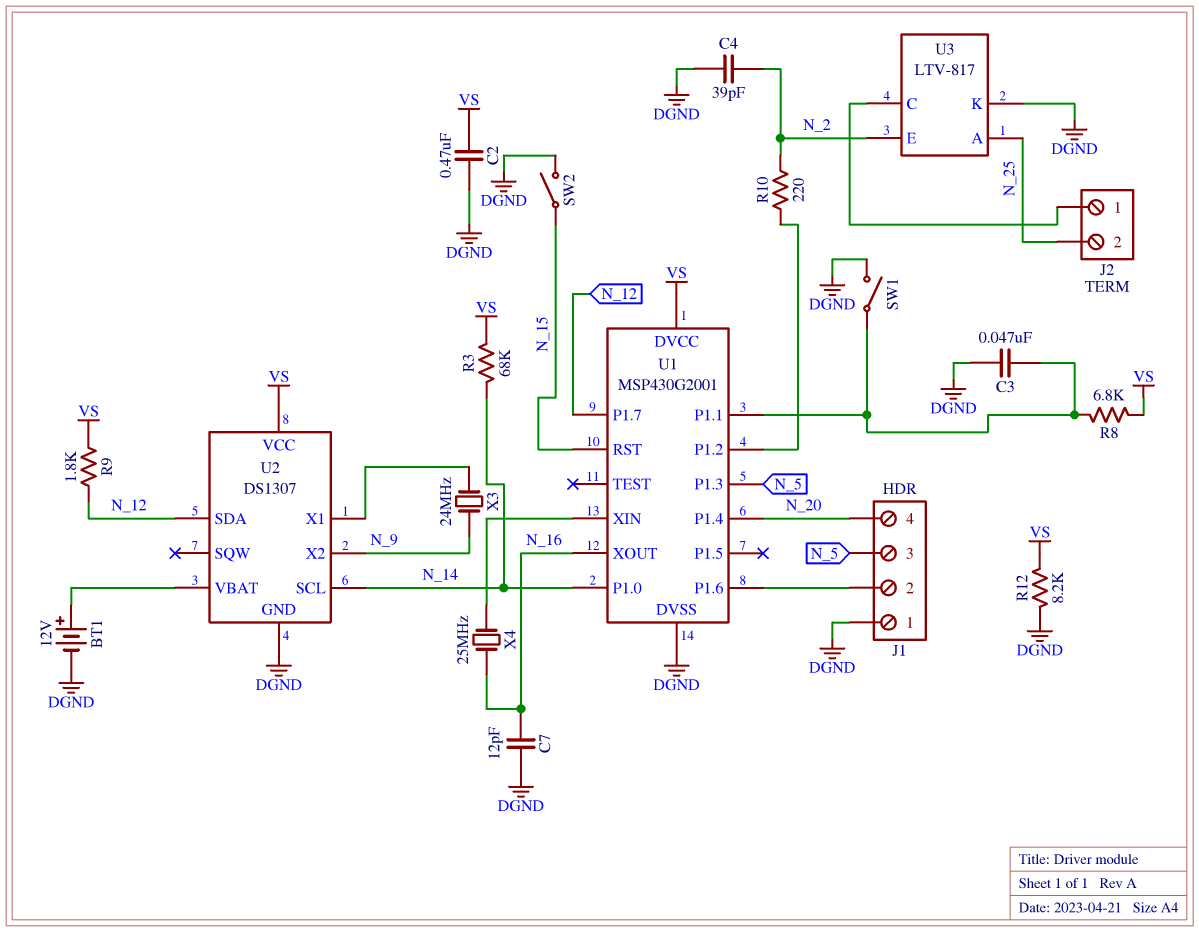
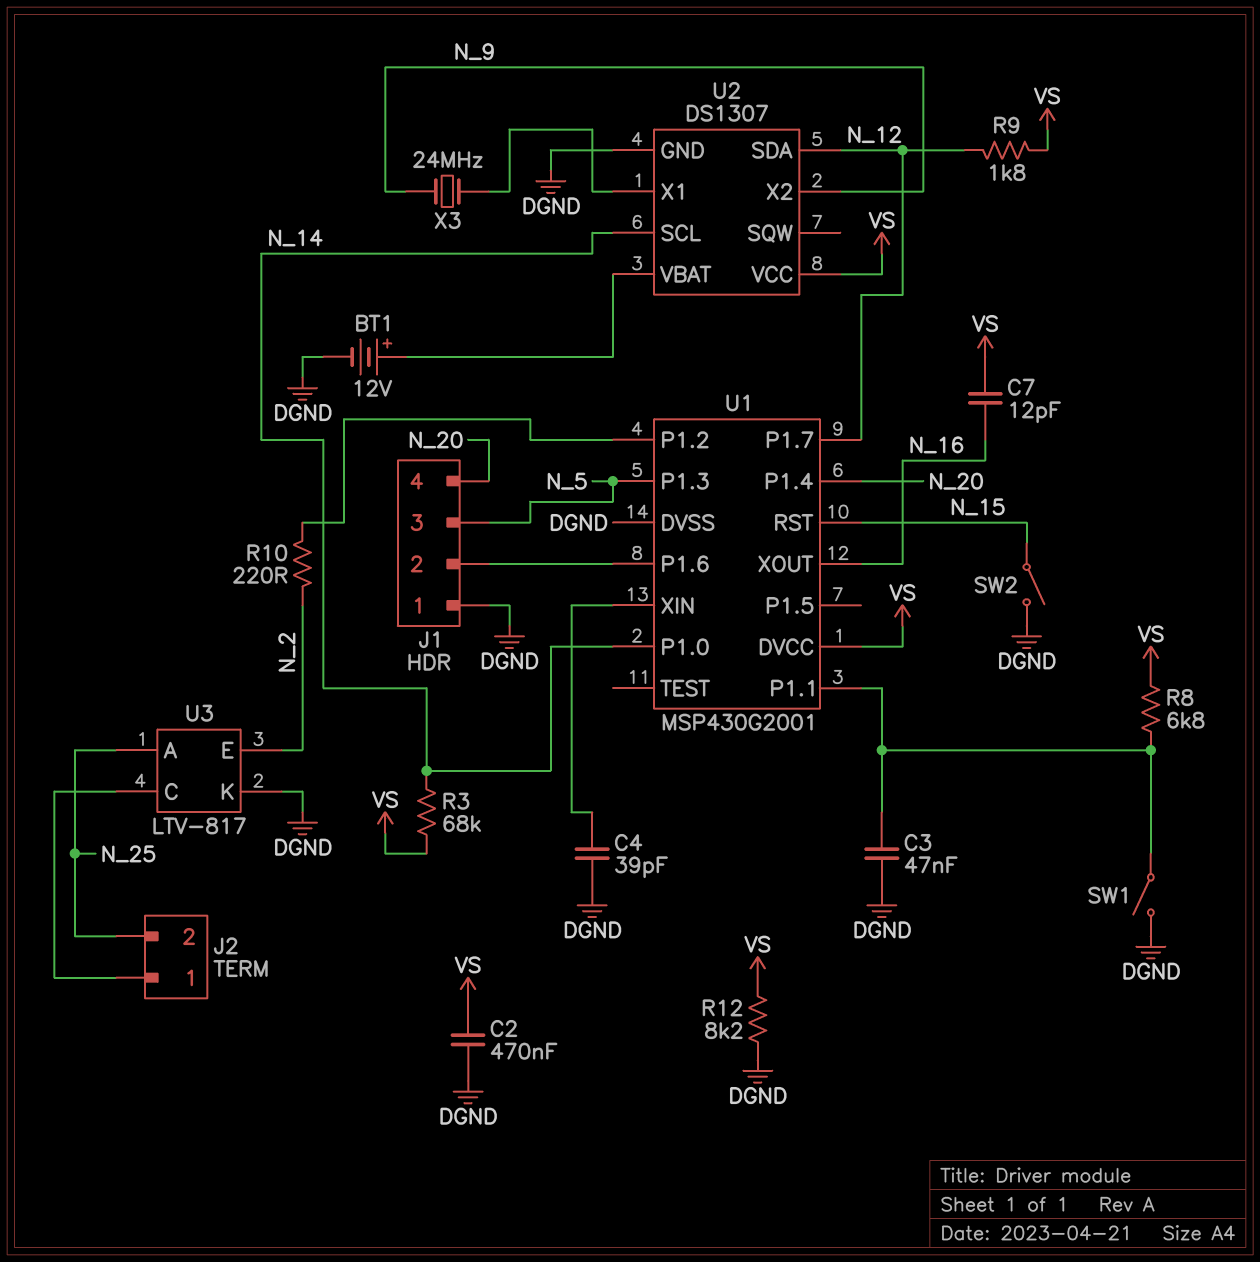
C4: 39pF (DGND, N_2) -> 39pF (DGND, U1/XIN)
C7: 12pF (DGND, N_16) -> 12pF (N_16, VS)
X4: 25MHz (N_16, U1/XIN) -> none

